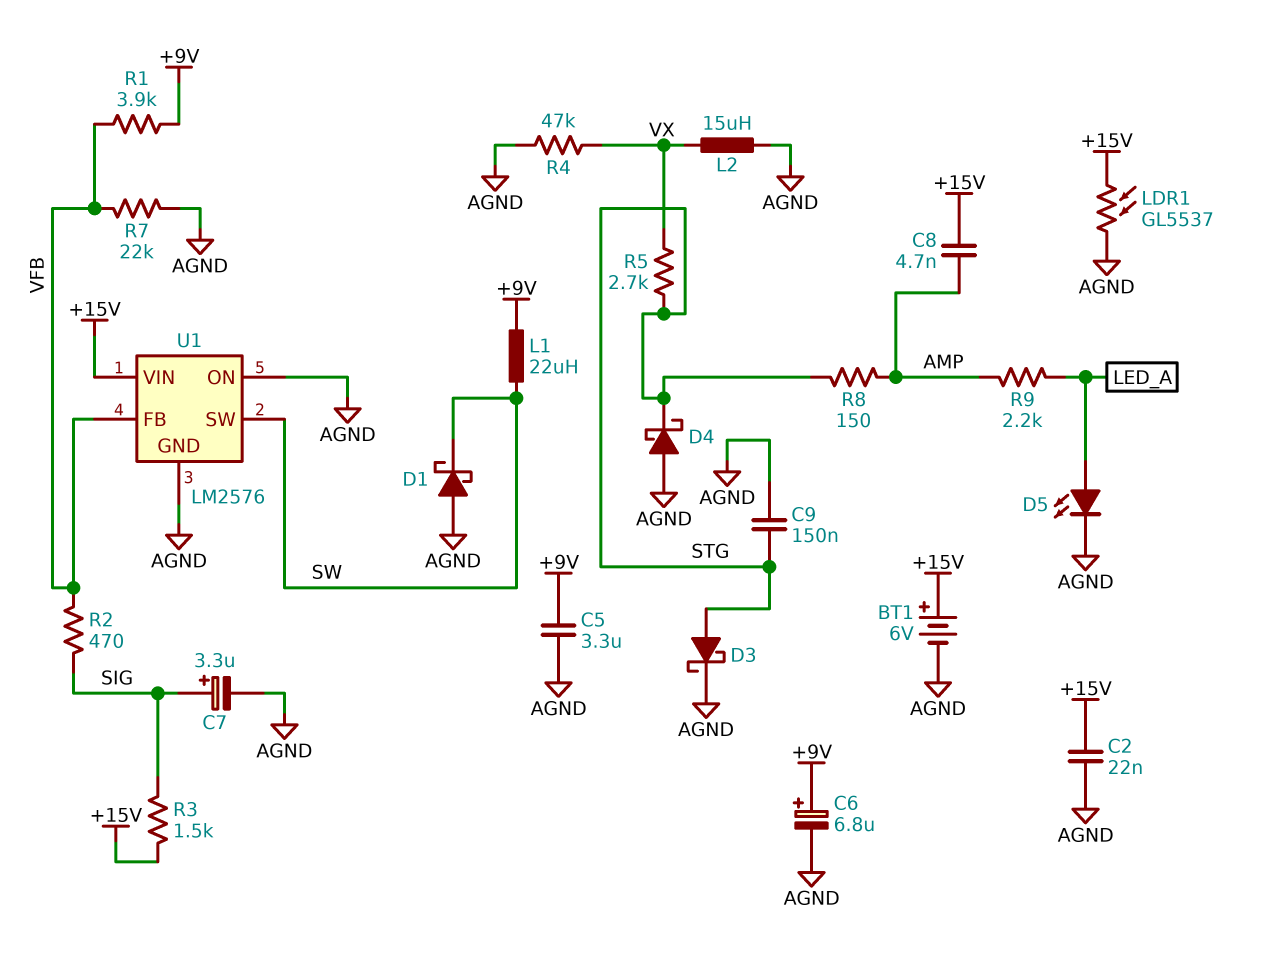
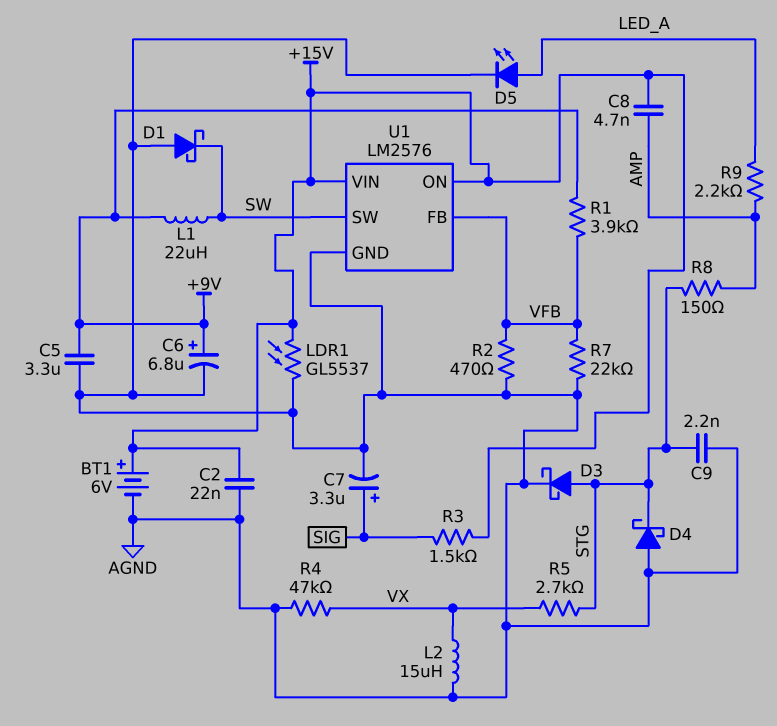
C9: 150nF (AGND, STG) -> 2.2nF (AGND, STG)
R2: 470 (SIG, VFB) -> 470 (AGND, VFB)
U1 pin ON: AGND -> +15V

